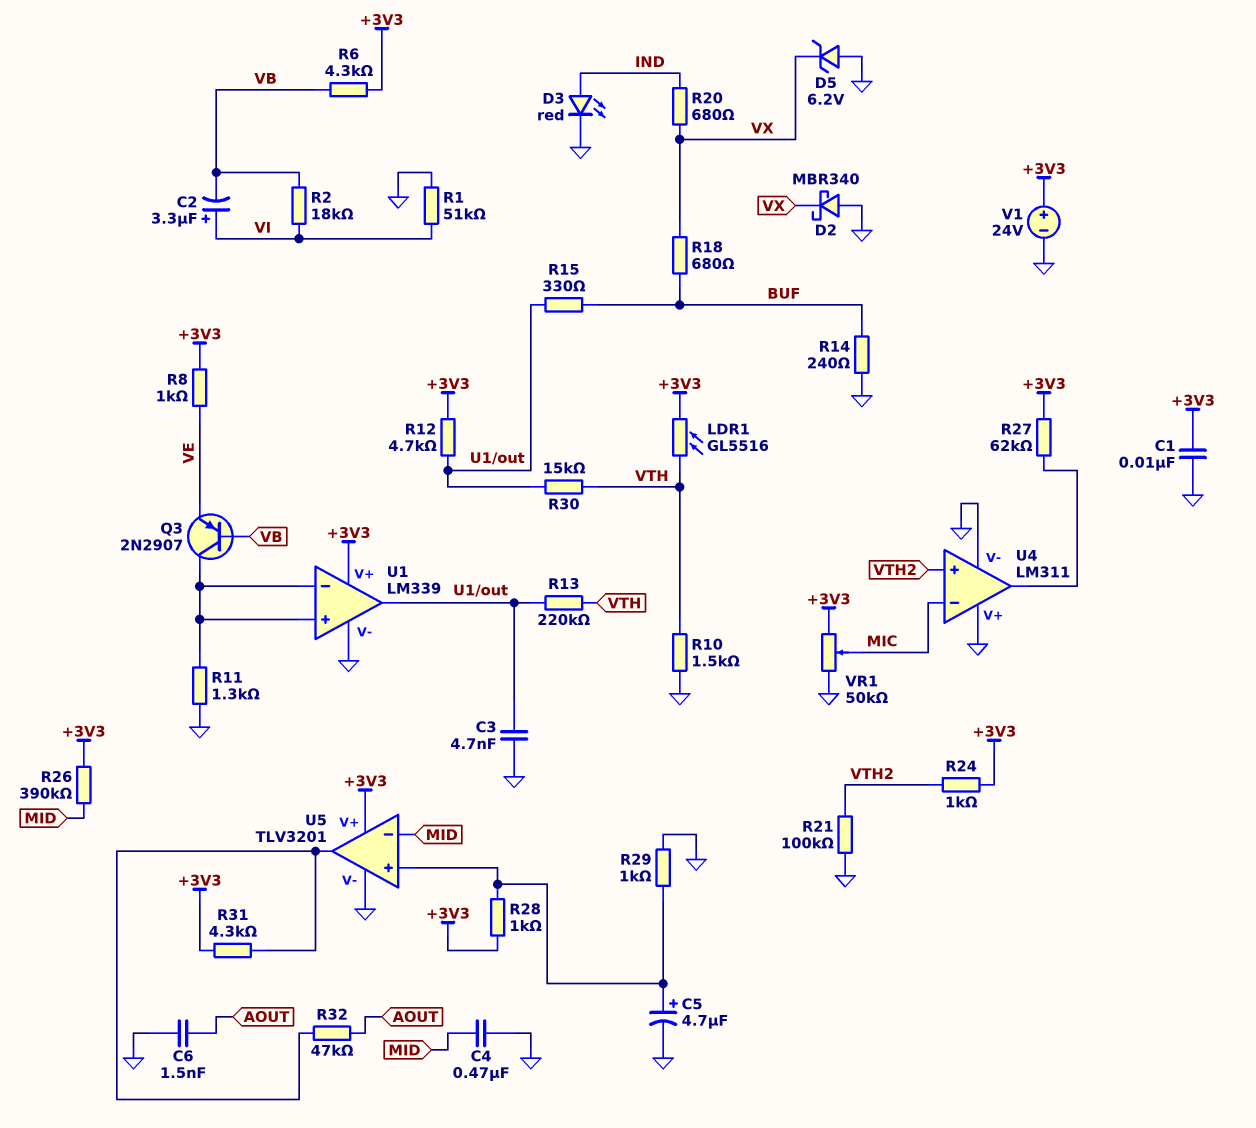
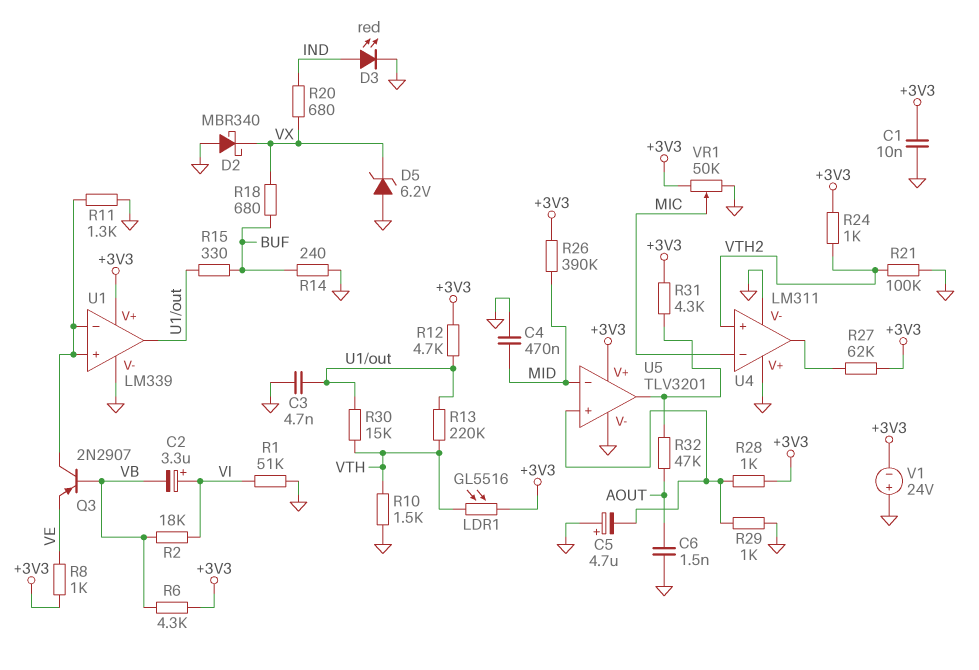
C5: 4.7uF (plus U5/in+, minus GND) -> 4.7uF (plus GND, minus U5/in+)
V1: 24V (plus +3V3, minus GND) -> 24V (plus GND, minus +3V3)

